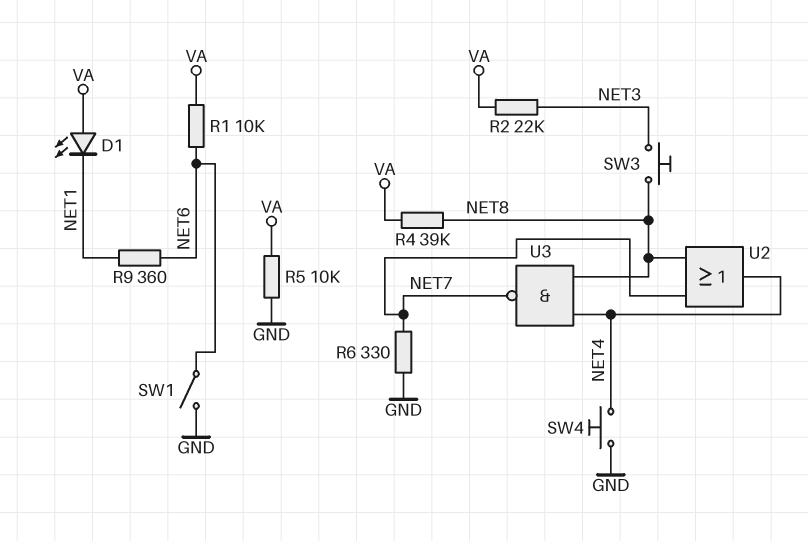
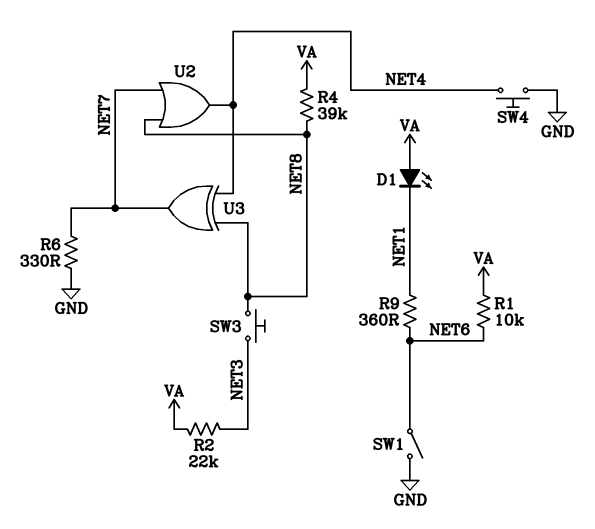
R5: 10k (GND, VA) -> none
U3: NAND (in NET4, in NET8, out NET7) -> XOR (in NET4, in NET8, out NET7)

